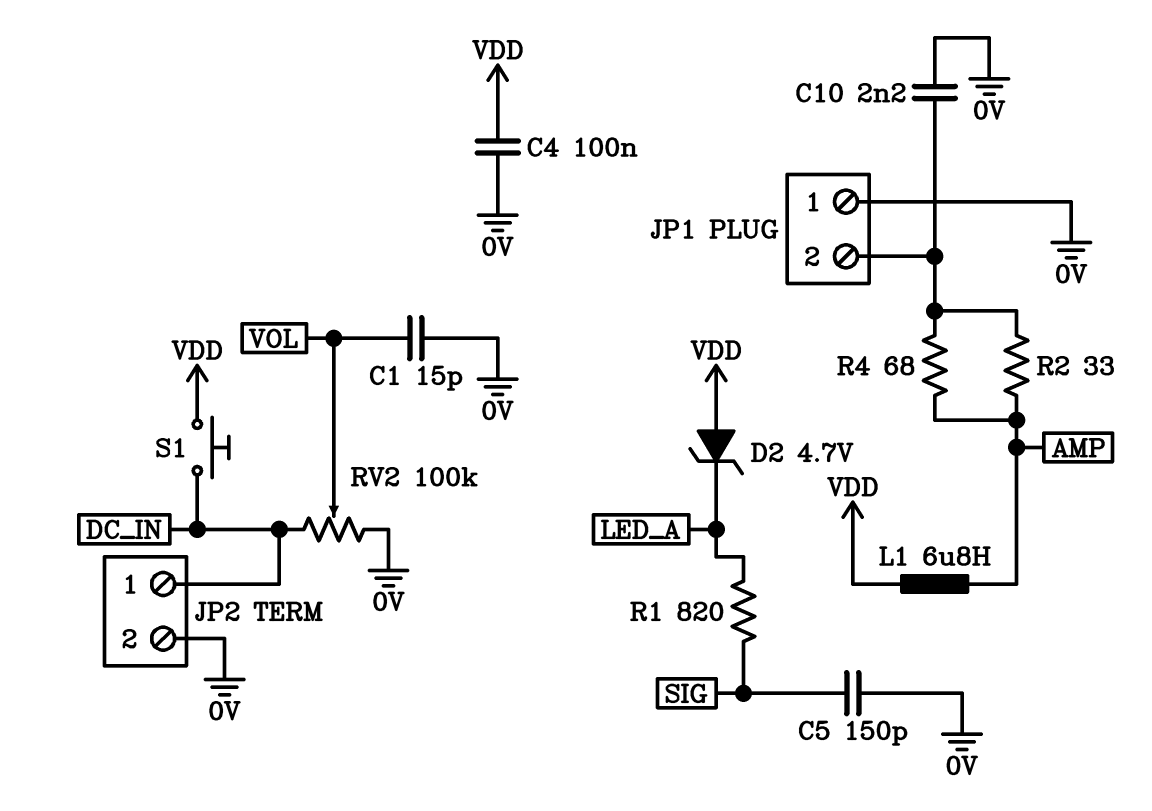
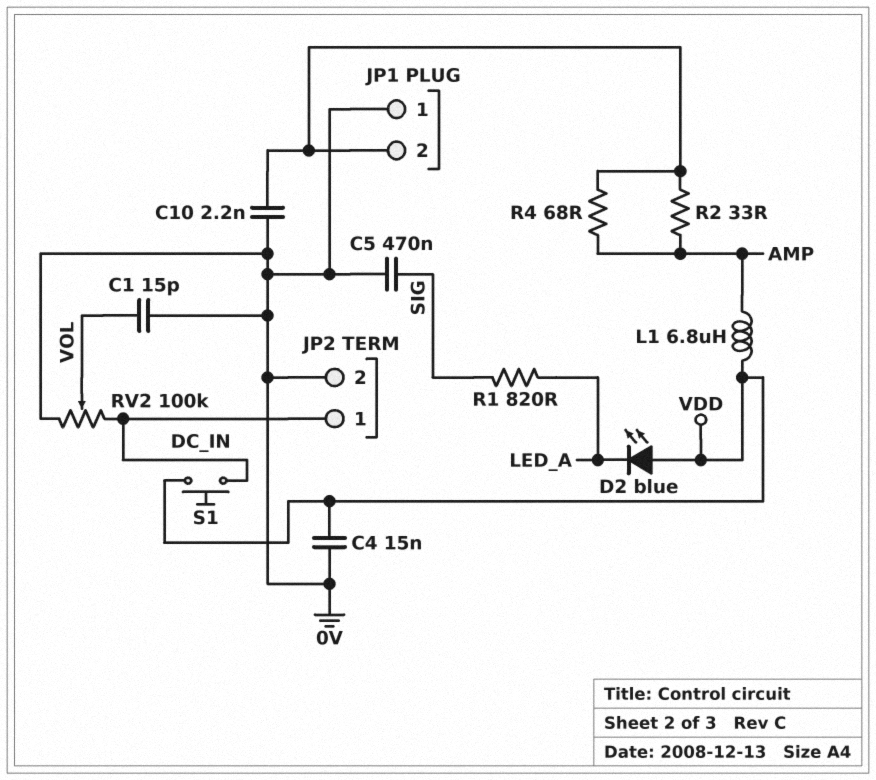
C4: 100nF (0V, VDD) -> 15nF (0V, VDD)
C5: 150pF (0V, SIG) -> 470nF (0V, SIG)
D2: zener 4.7V (A VDD, K LED_A) -> LED blue (A VDD, K LED_A)

